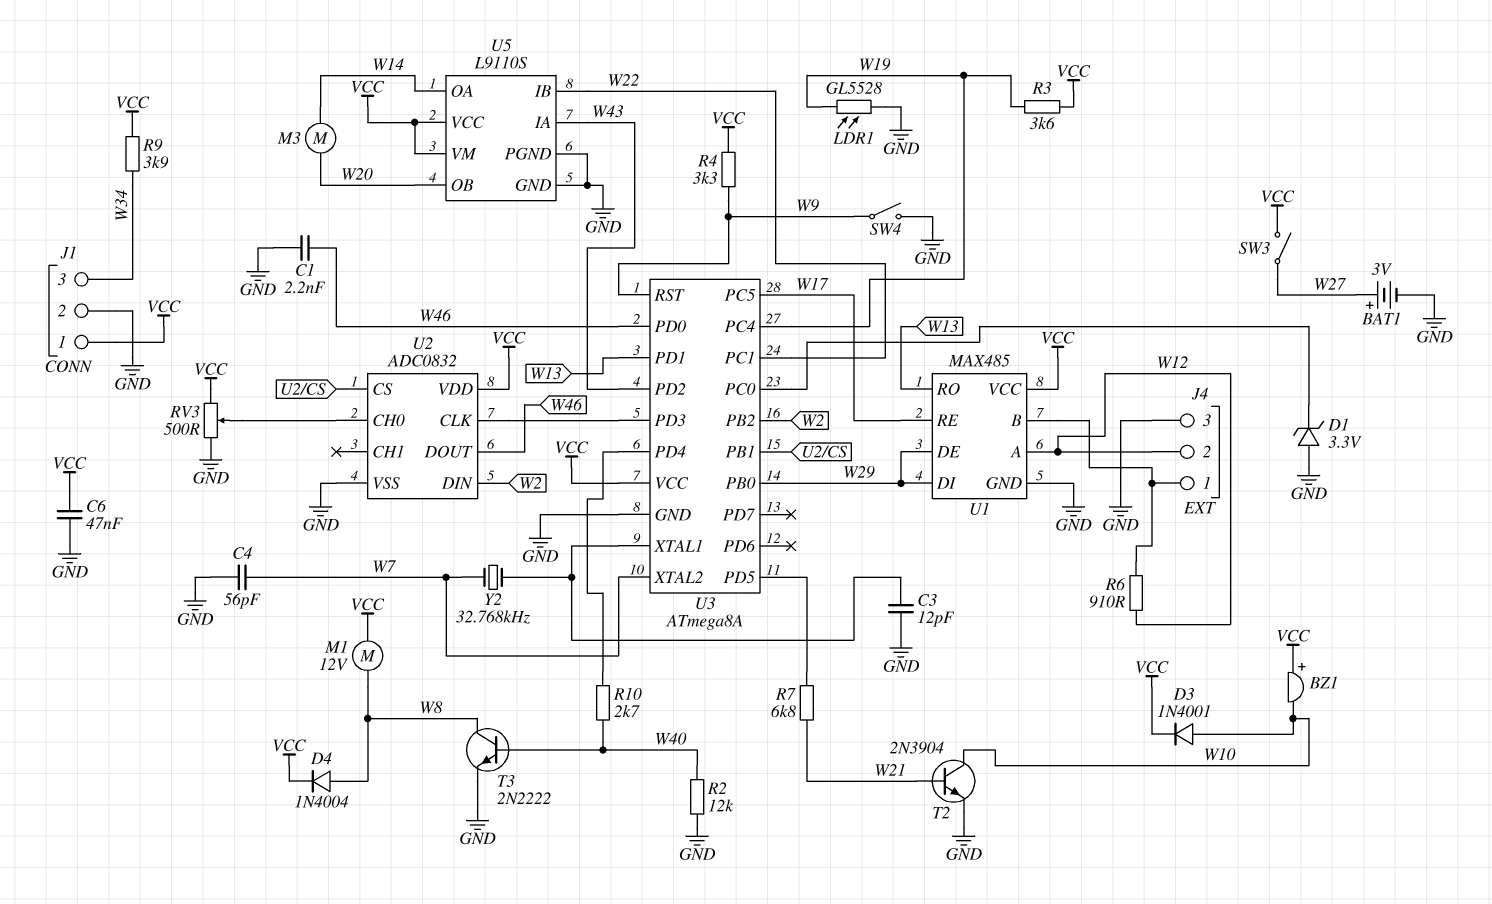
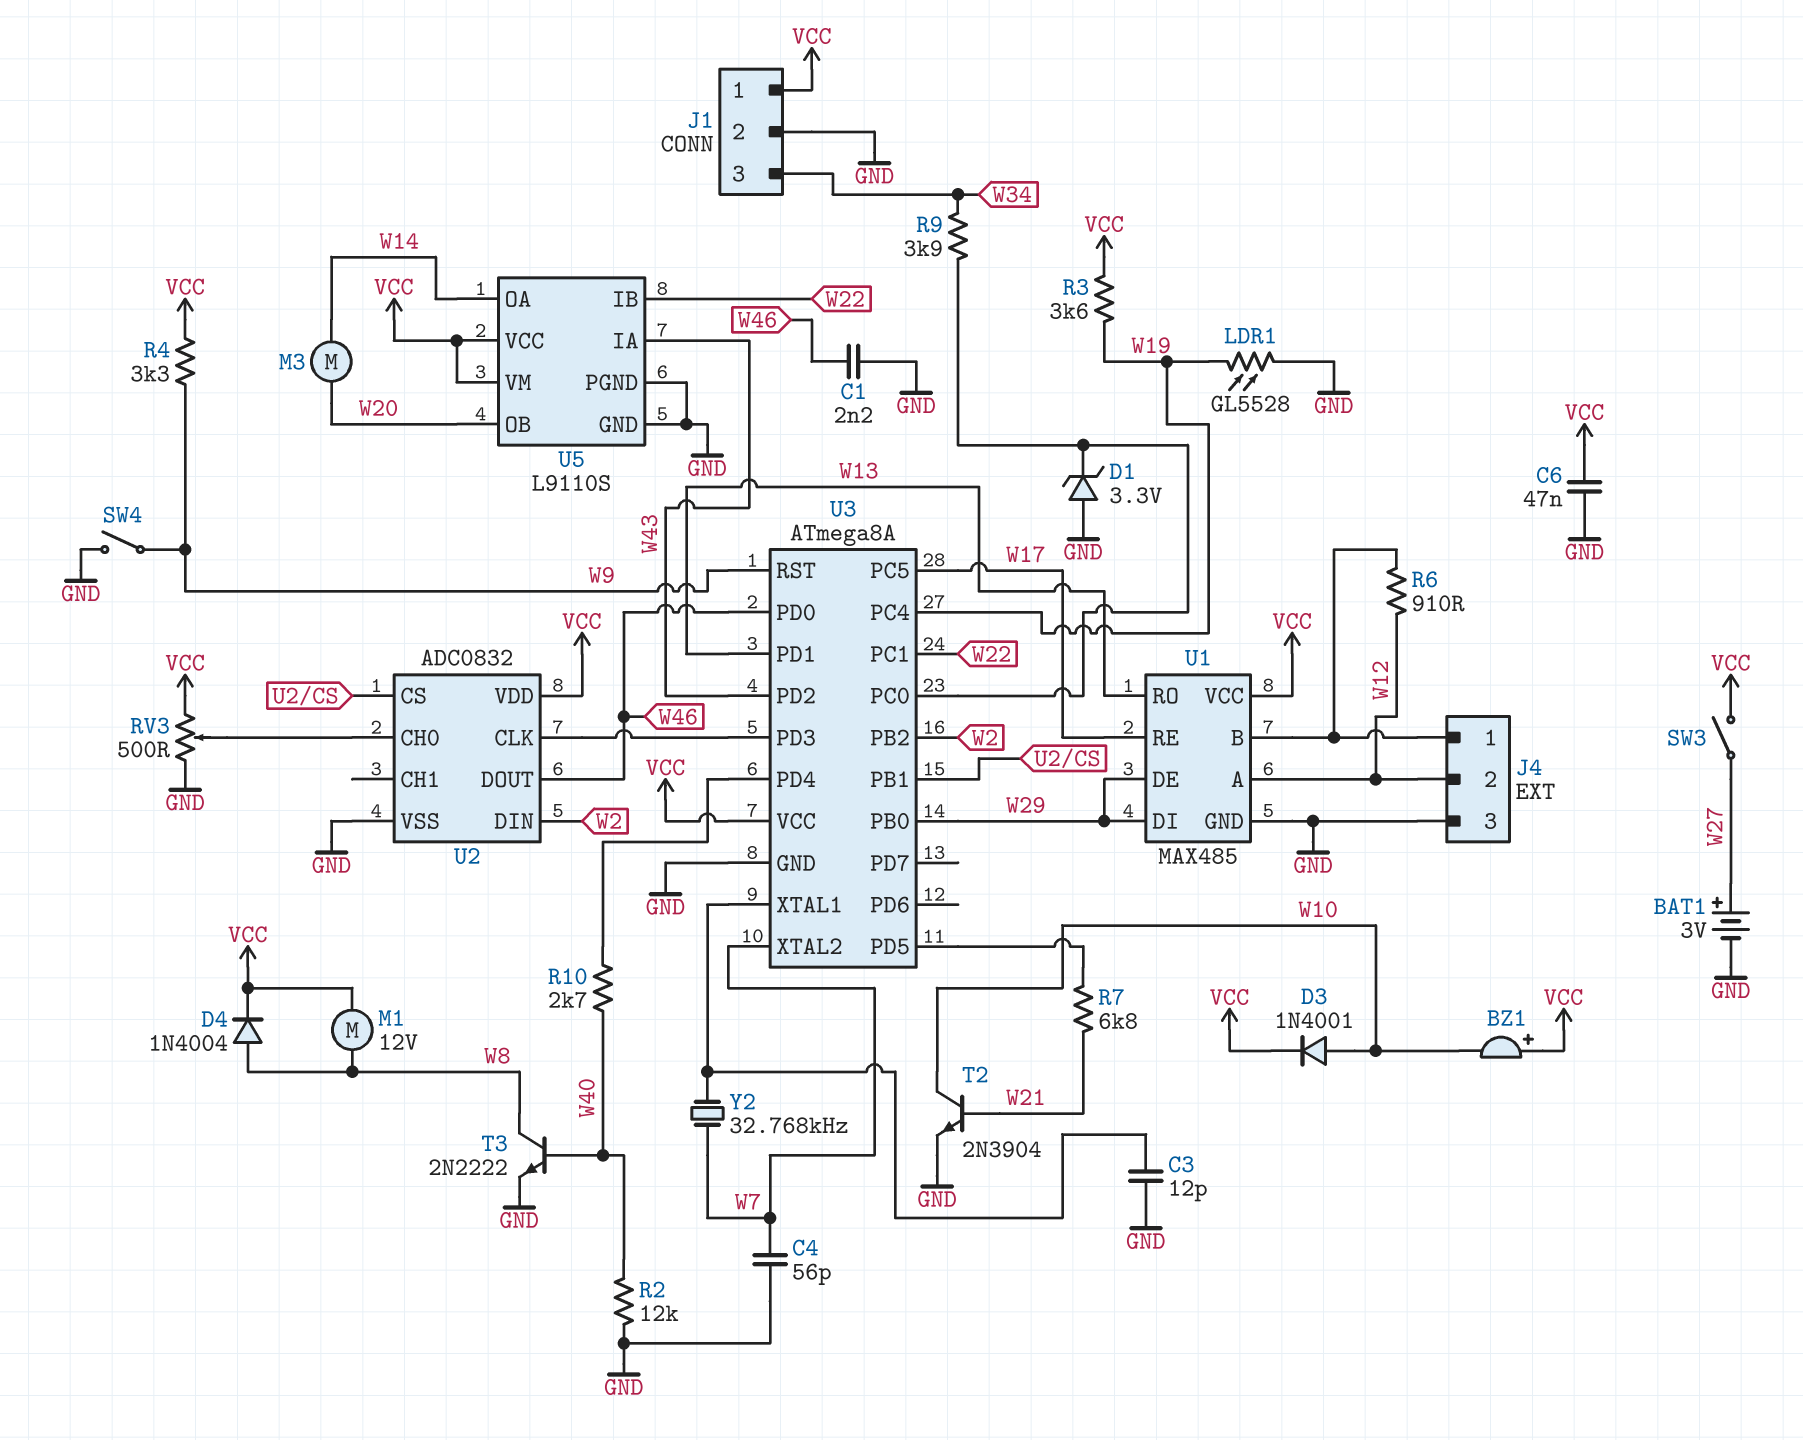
R9: 3.9k (VCC, W34) -> 3.9k (U3/PC0, W34)

